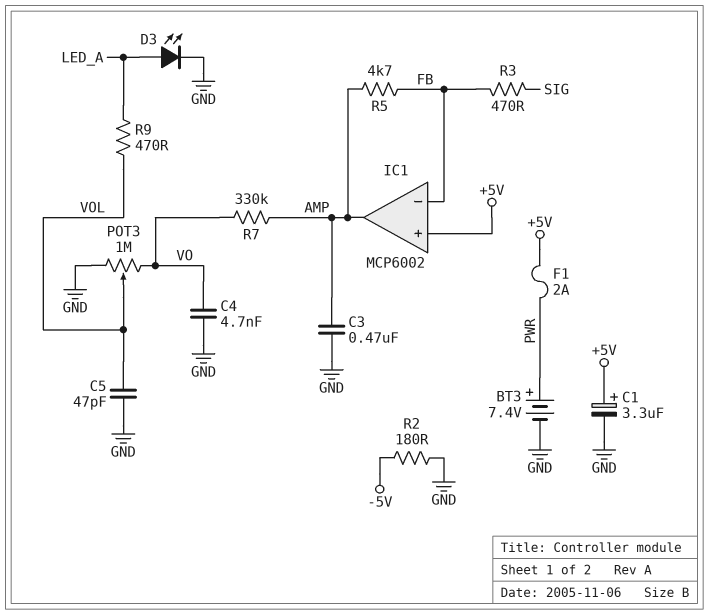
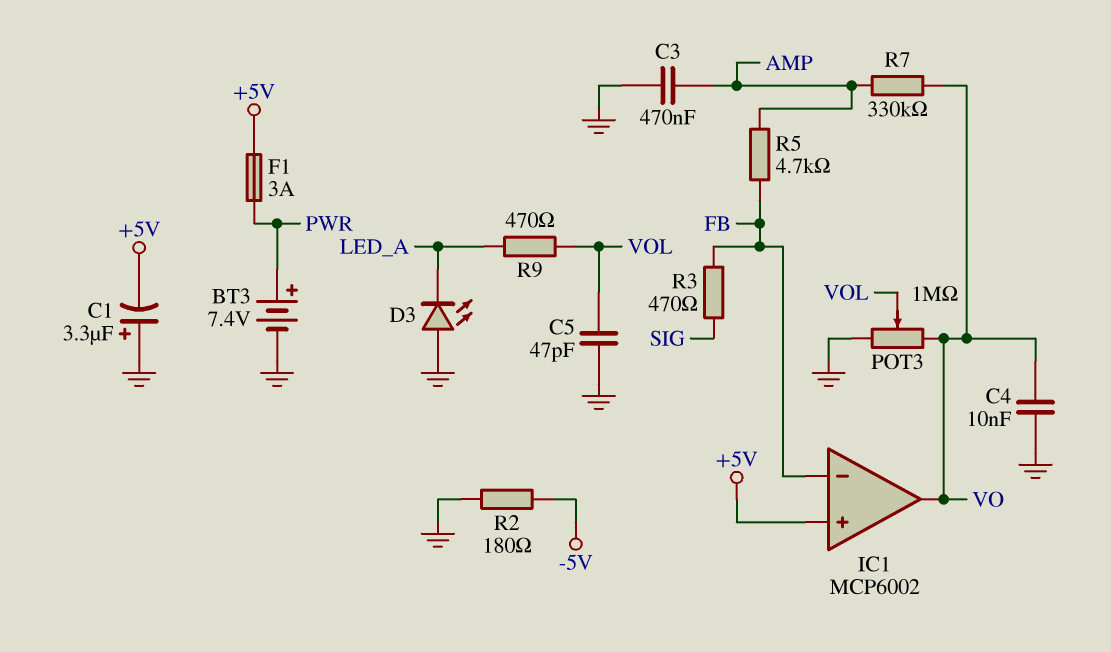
C1: 3.3uF (plus +5V, minus GND) -> 3.3uF (plus GND, minus +5V)
C4: 4.7nF (GND, VO) -> 10nF (GND, VO)
D3: LED (A LED_A, K GND) -> LED (A GND, K LED_A)
F1: 2A (+5V, PWR) -> 3A (+5V, PWR)
IC1 pin out: AMP -> VO

